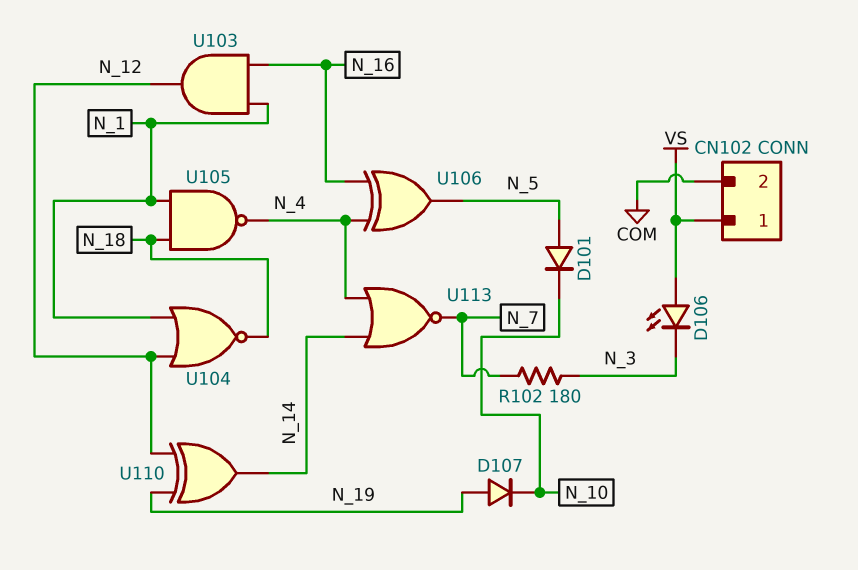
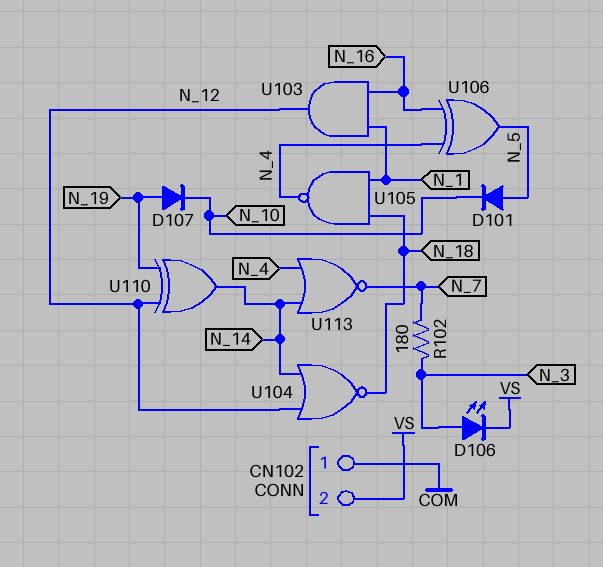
CN102 pin 1: VS -> COM
CN102 pin 2: COM -> VS
D106: LED (A VS, K N_3) -> LED (A N_3, K VS)
U104: NOR (in N_1, in N_12, out N_18) -> NOR (in N_12, in N_14, out N_18)

